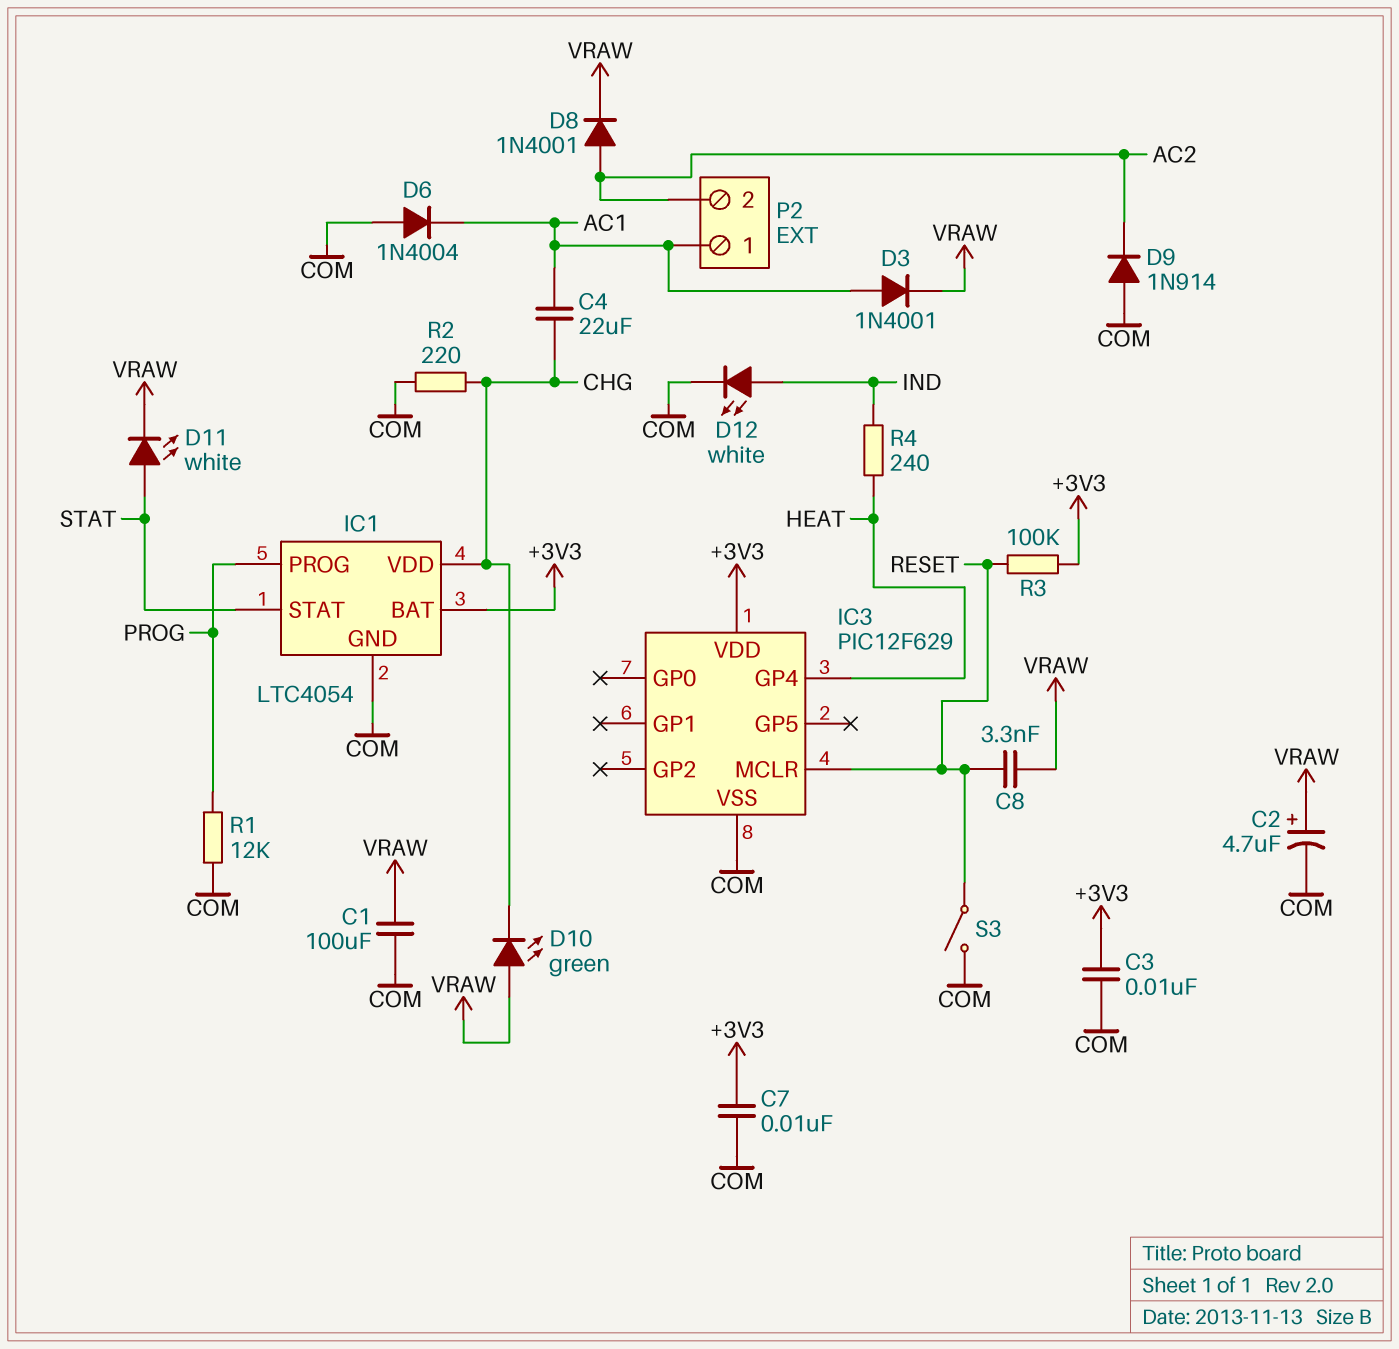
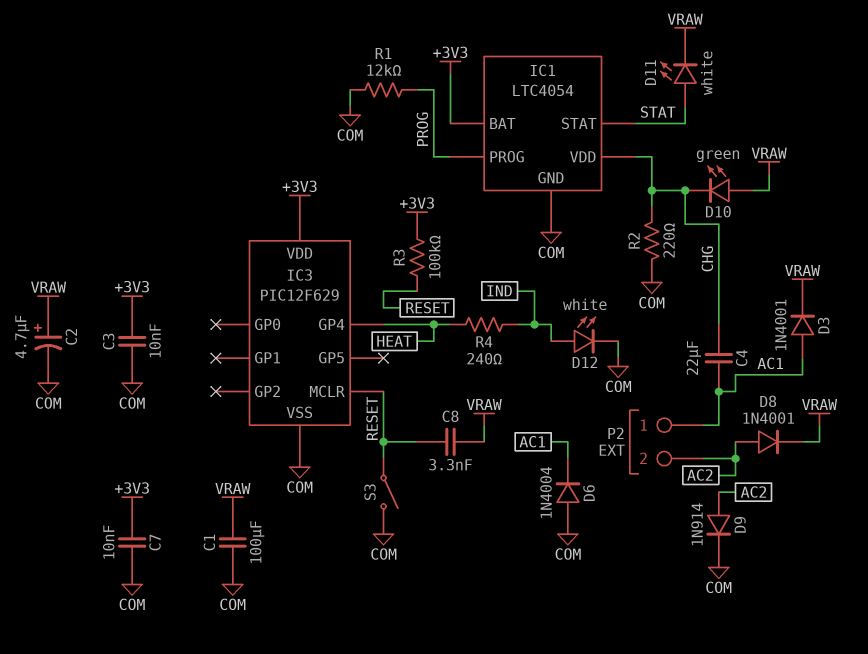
D9: diode 1N914 (A COM, K AC2) -> diode 1N914 (A AC2, K COM)

